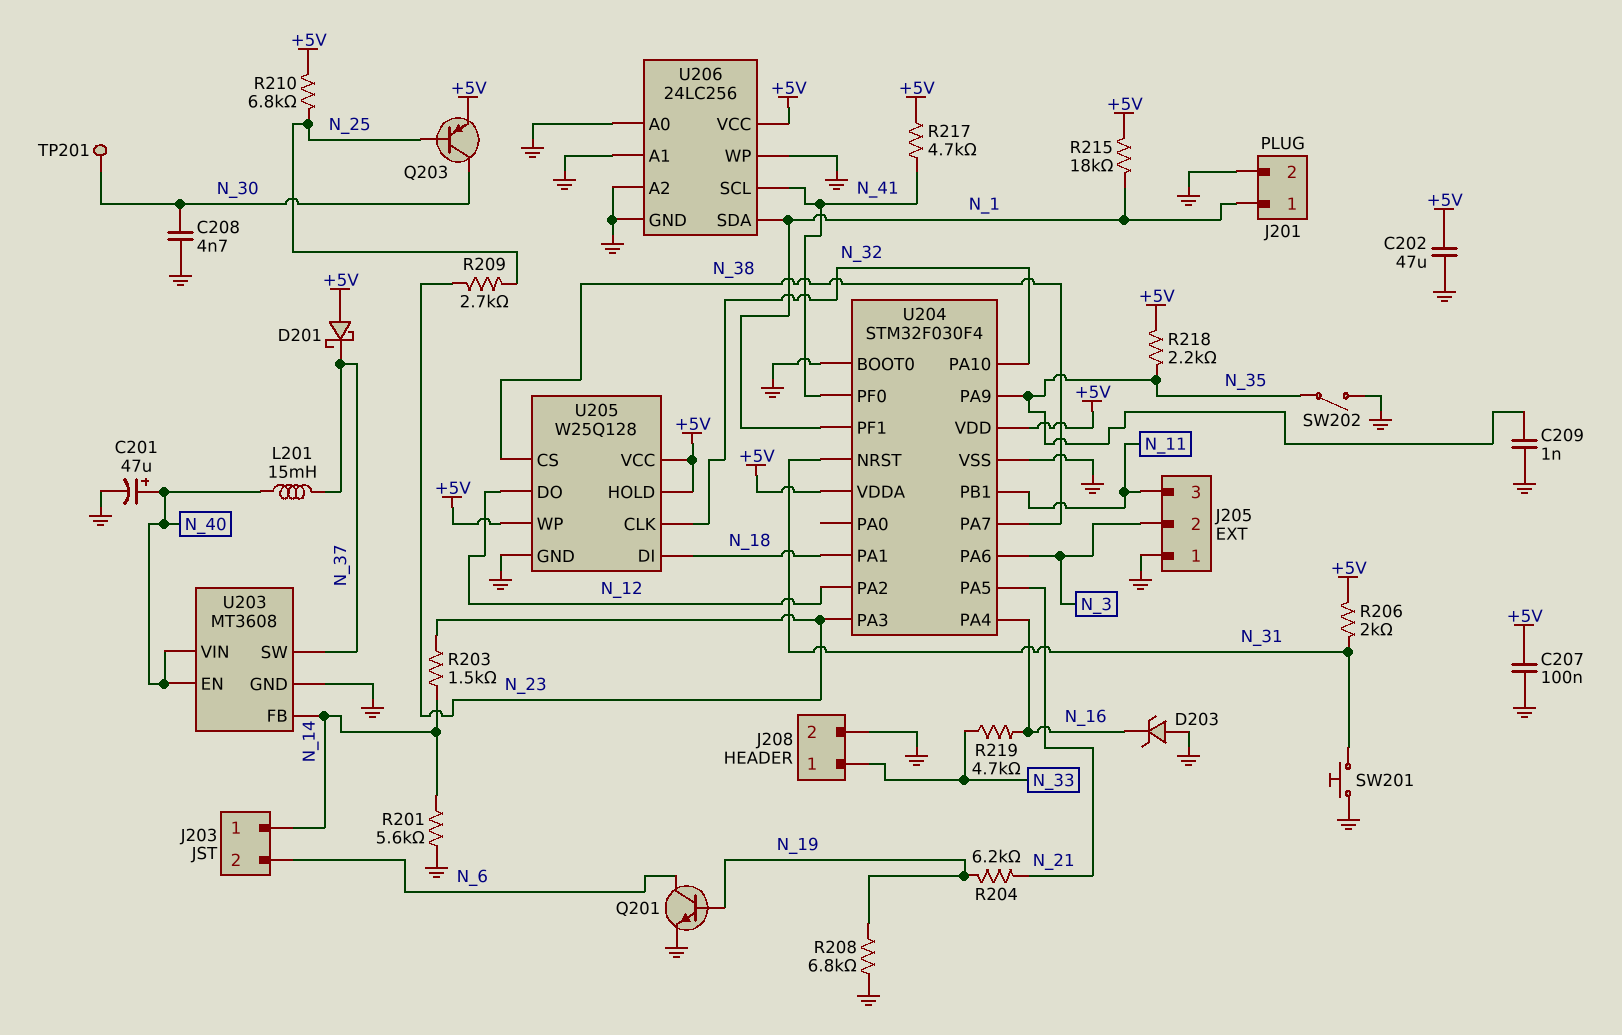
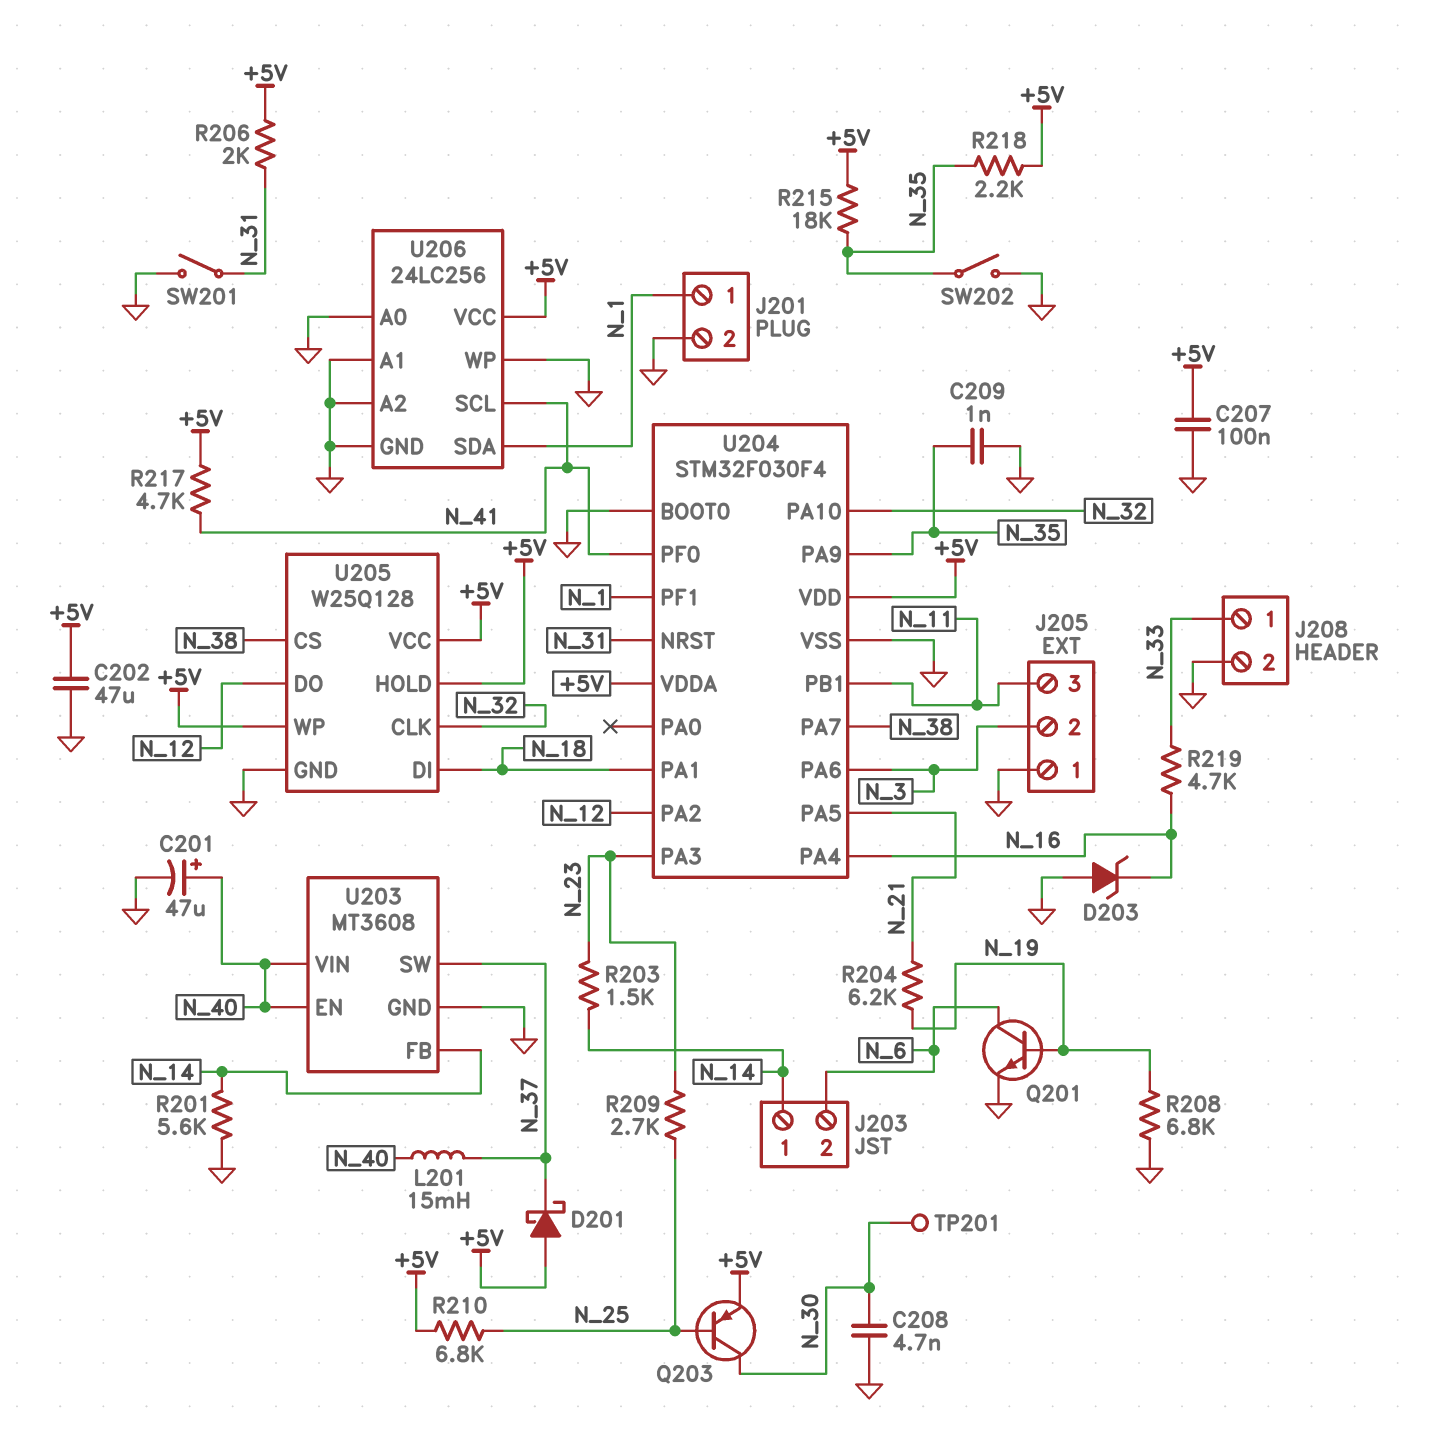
R215: 18k (+5V, N_1) -> 18k (+5V, N_35)
SW201: button (GND, N_31) -> switch (GND, N_31)

